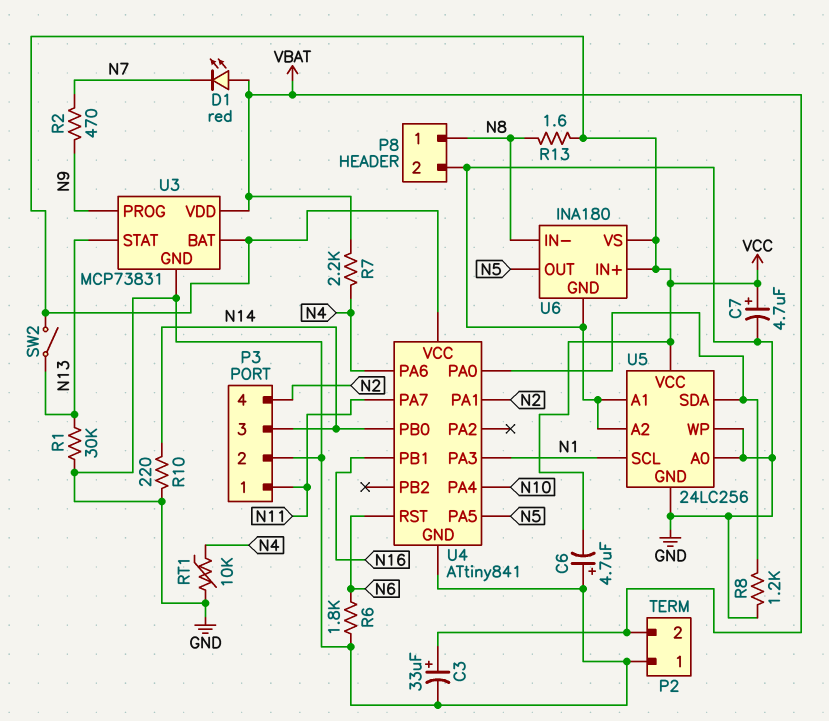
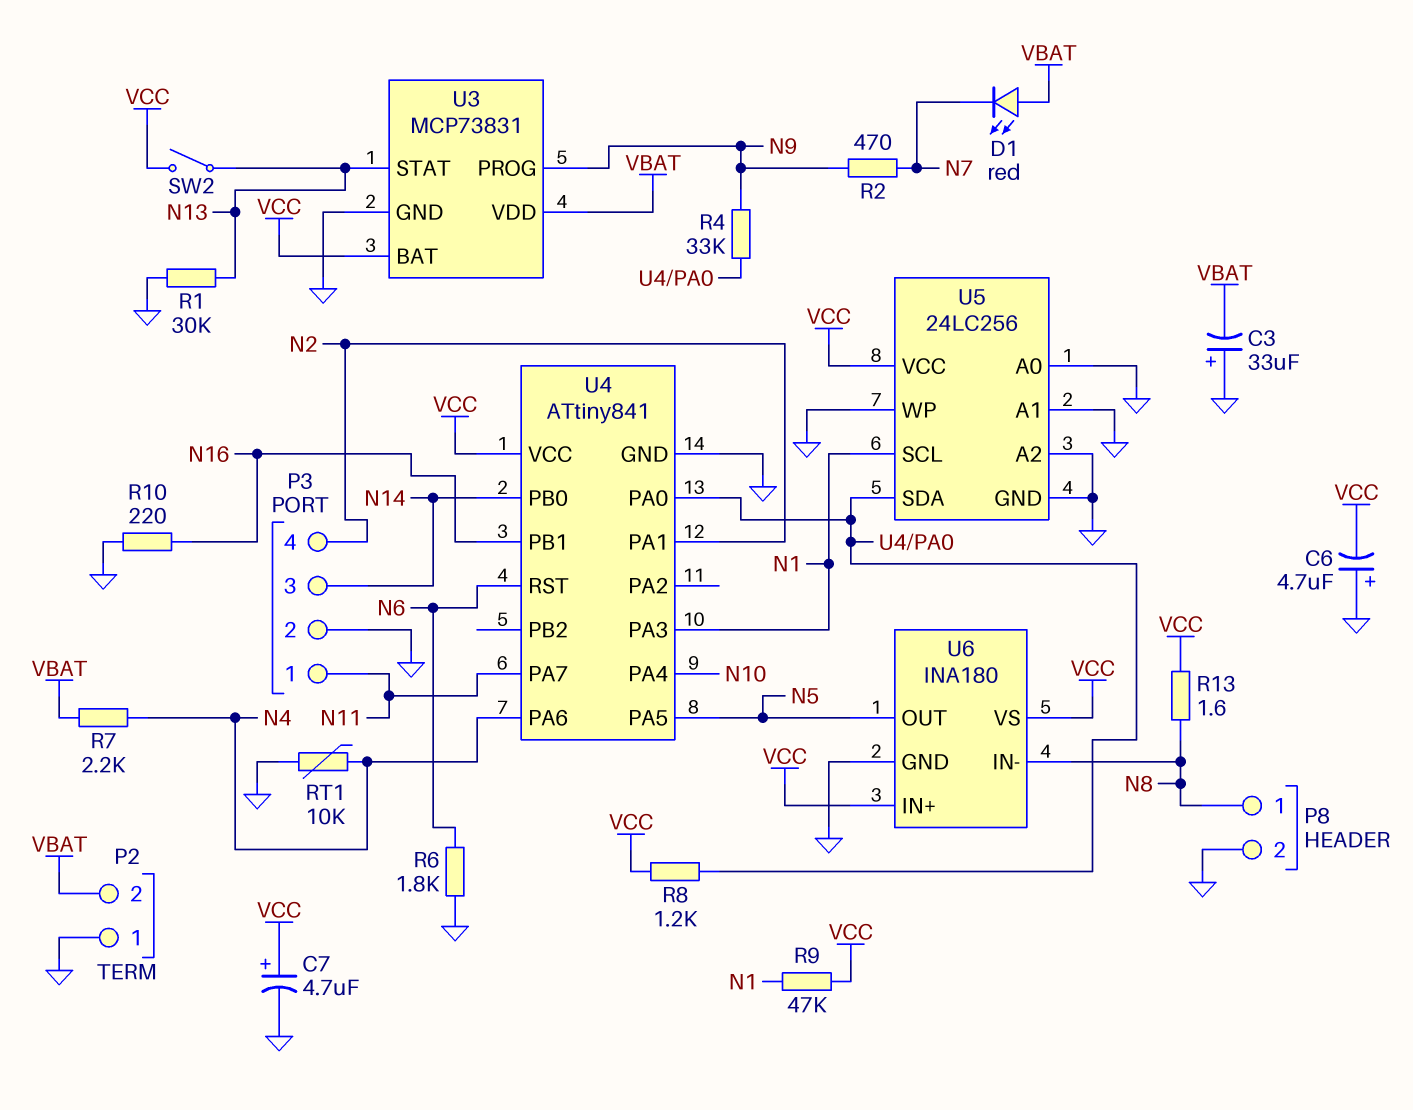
C3: 33uF (plus VBAT, minus GND) -> 33uF (plus GND, minus VBAT)
R4: none -> 33k (N9, U4/PA0)
R8: 1.2k (GND, U4/PA0) -> 1.2k (U4/PA0, VCC)
R9: none -> 47k (N1, VCC)
R10: 220 (GND, N14) -> 220 (GND, N16)

